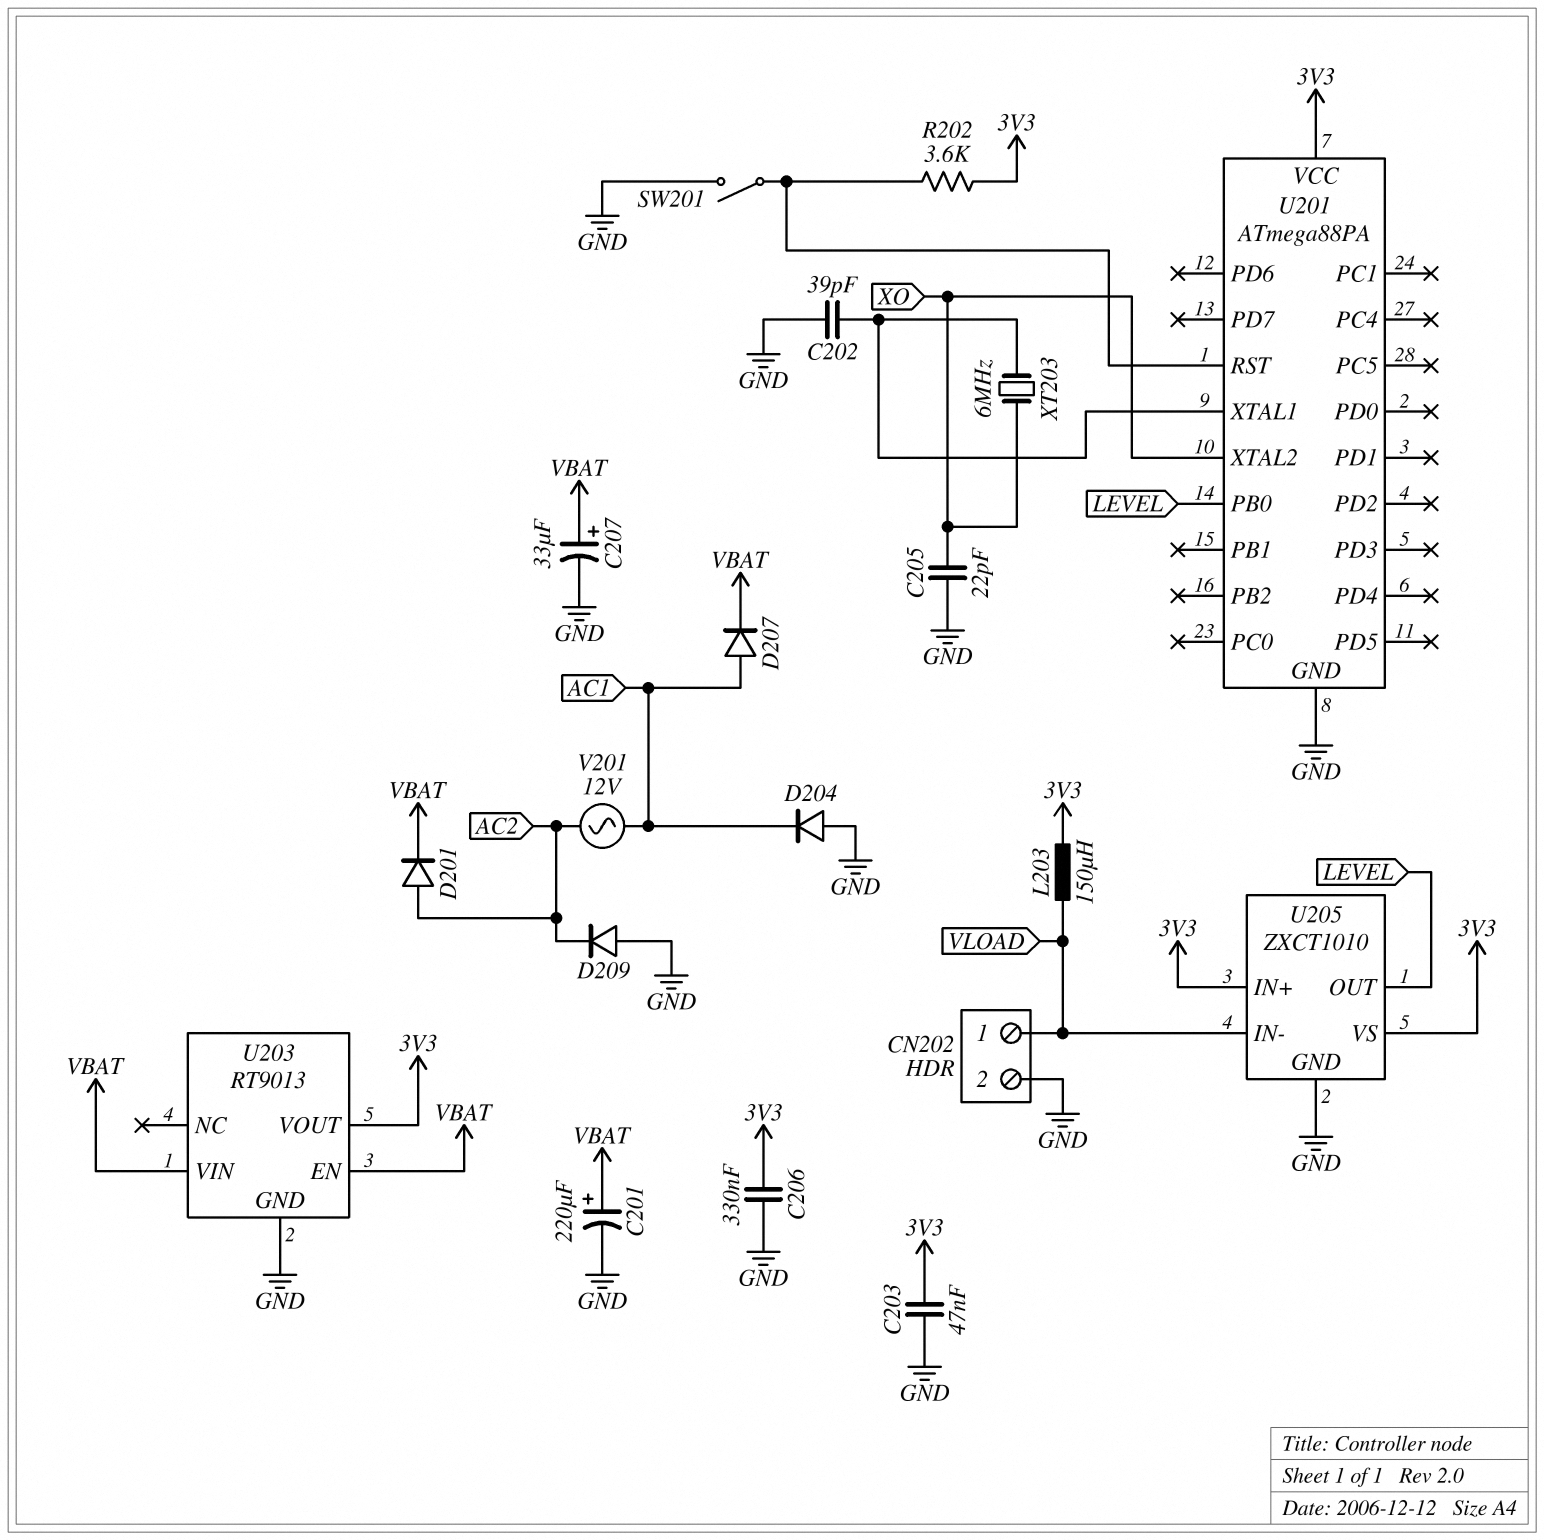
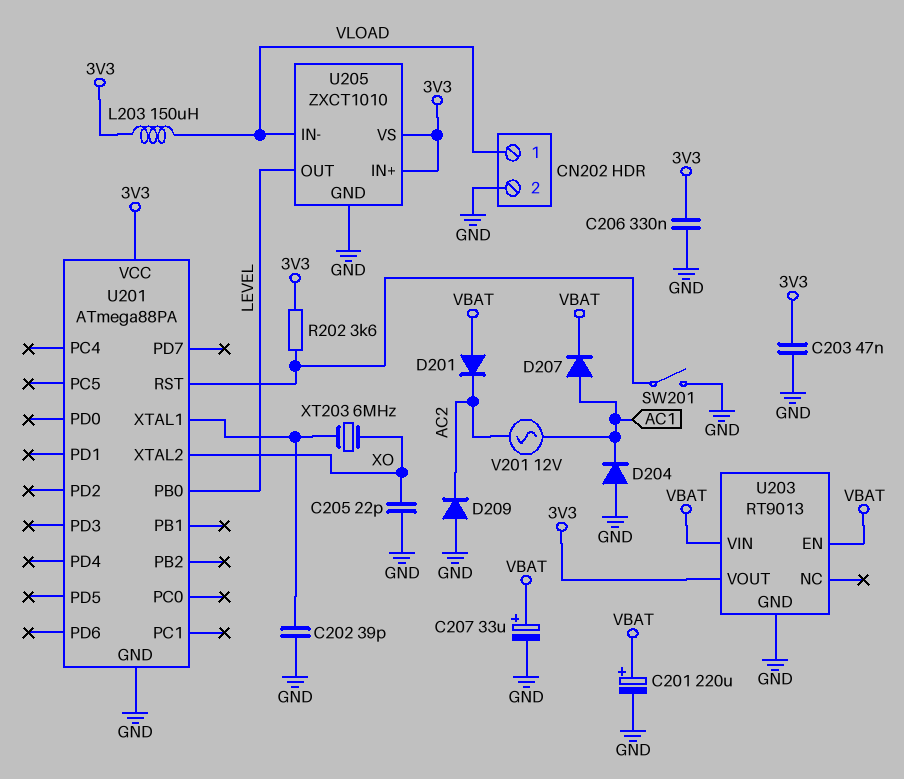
D201: diode (A AC2, K VBAT) -> diode (A VBAT, K AC2)

